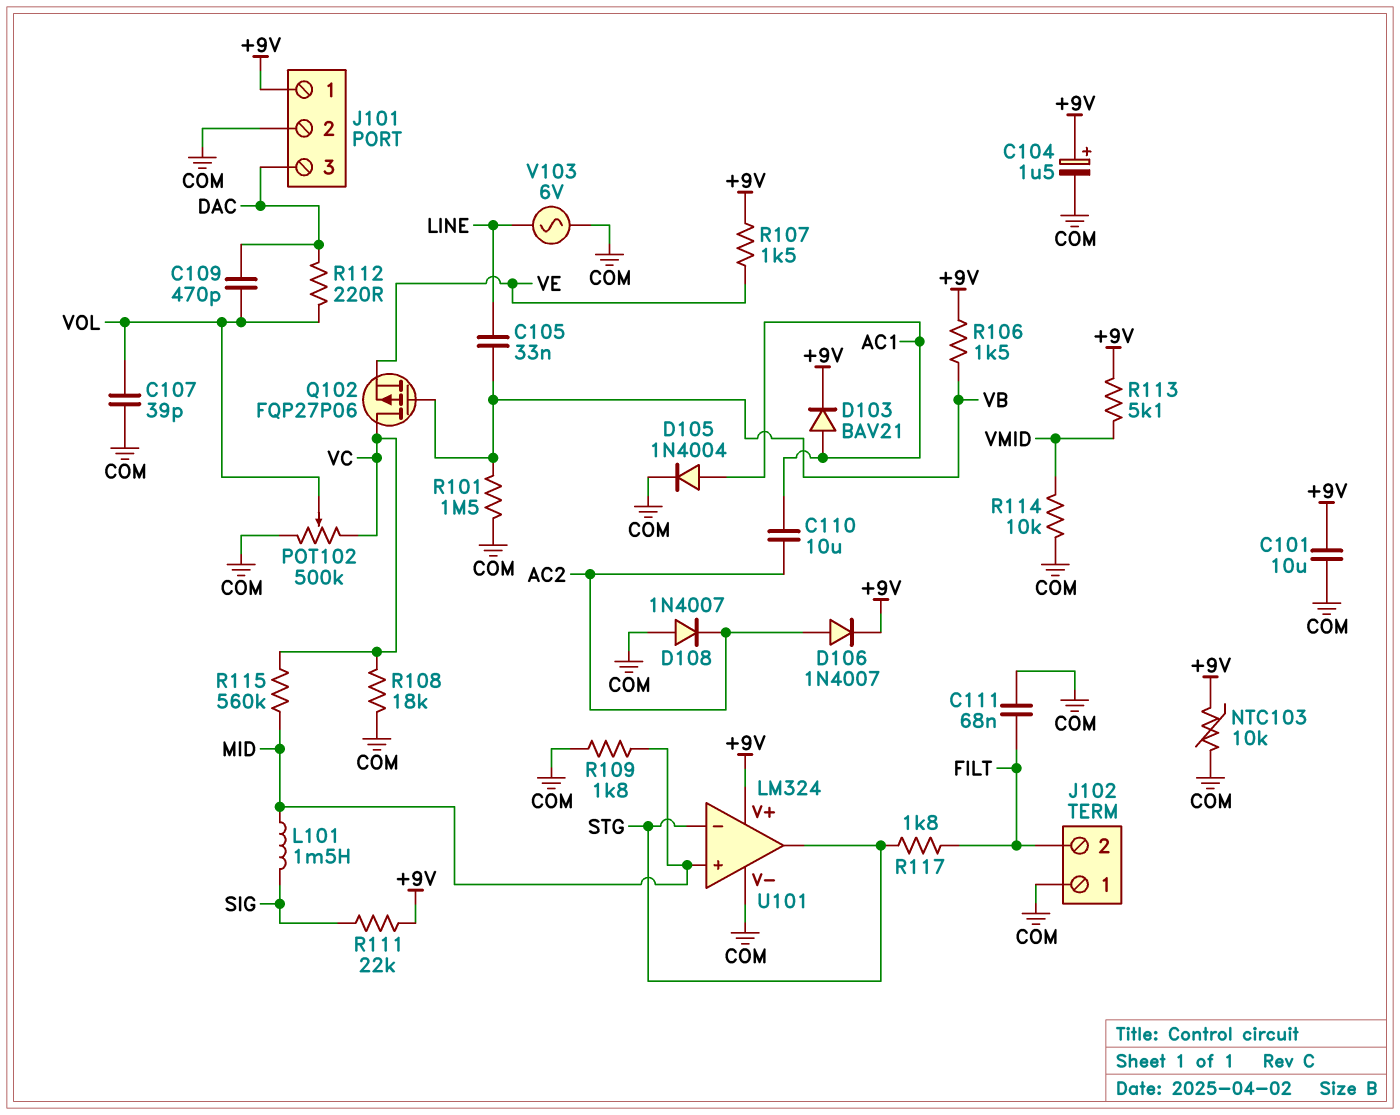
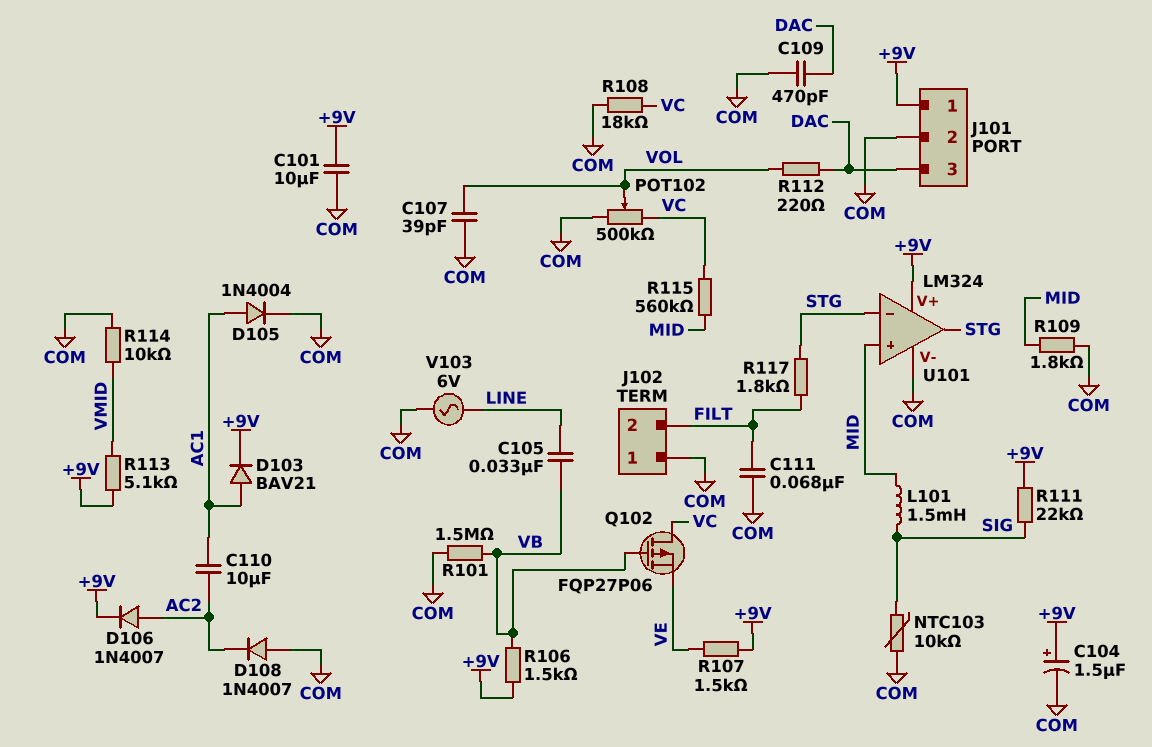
C109: 470pF (DAC, VOL) -> 470pF (COM, DAC)
NTC103: 10k (+9V, COM) -> 10k (COM, SIG)

